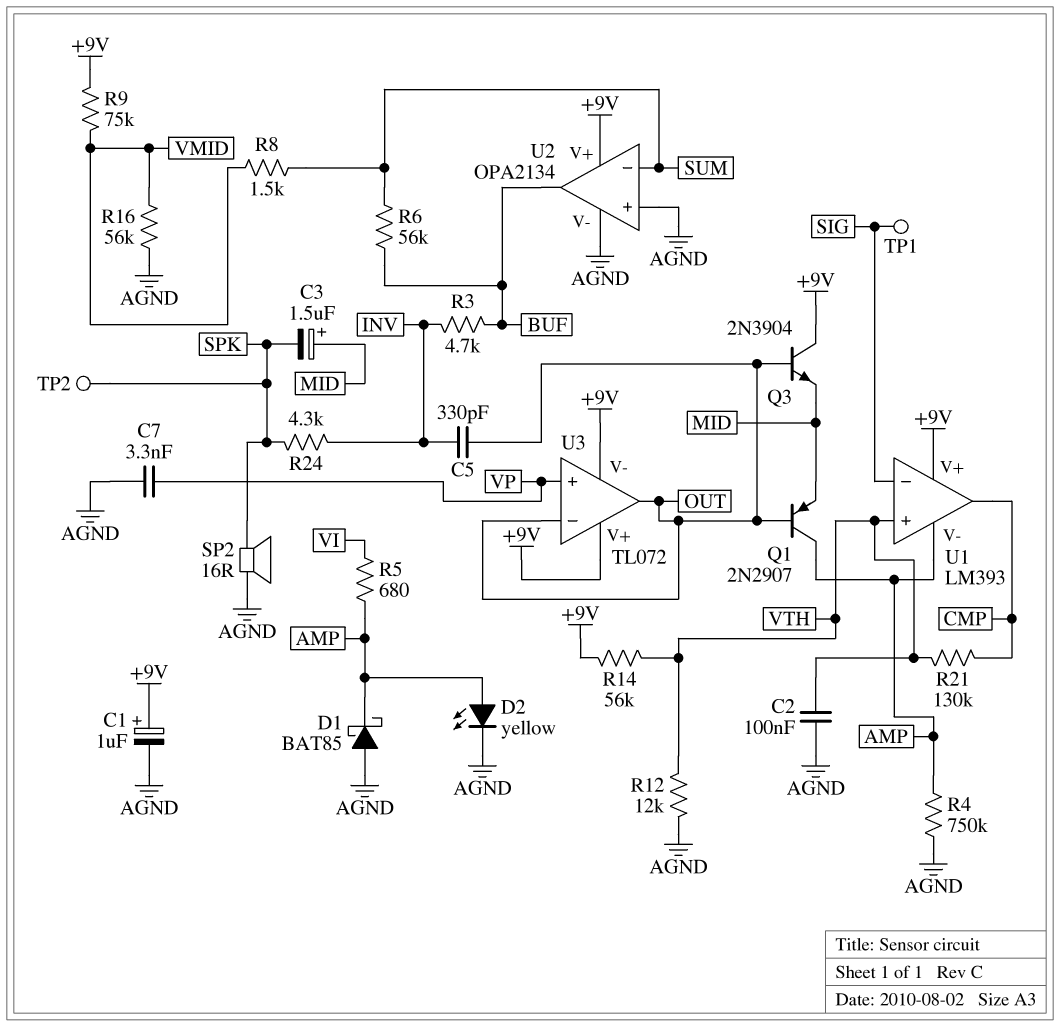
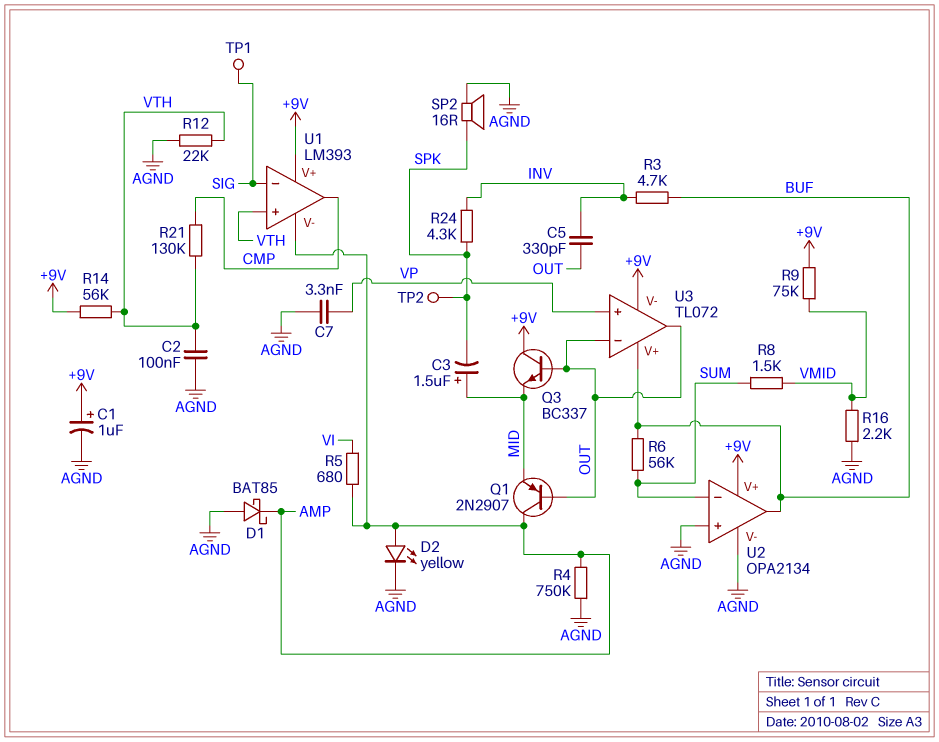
Q3: NPN 2N3904 (B OUT, C +9V, E MID) -> NPN BC337 (B OUT, C +9V, E MID)
R12: 12k (AGND, VTH) -> 22k (AGND, VTH)
R16: 56k (AGND, VMID) -> 2.2k (AGND, VMID)
U3 pin V+: +9V -> BUF

